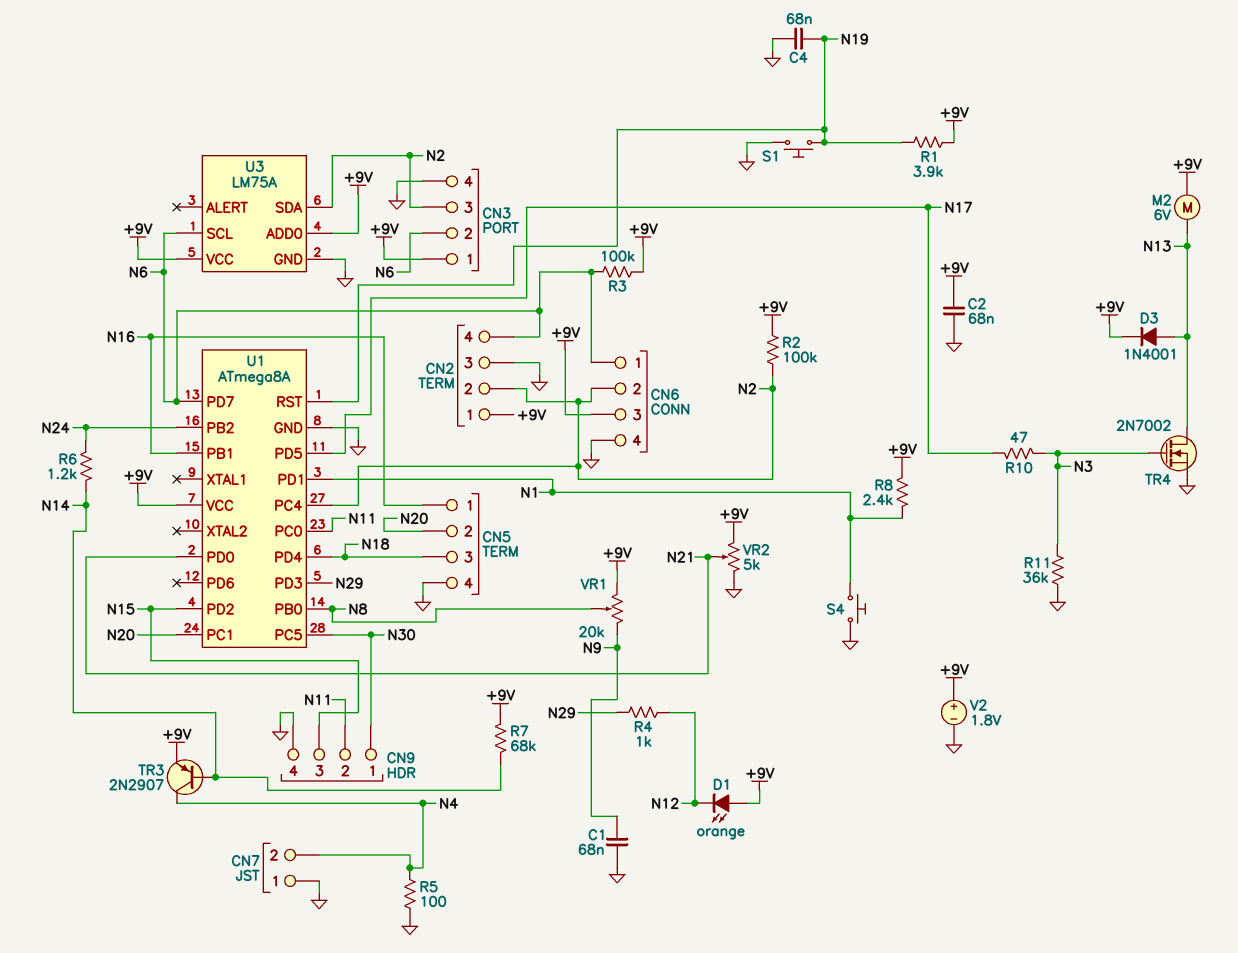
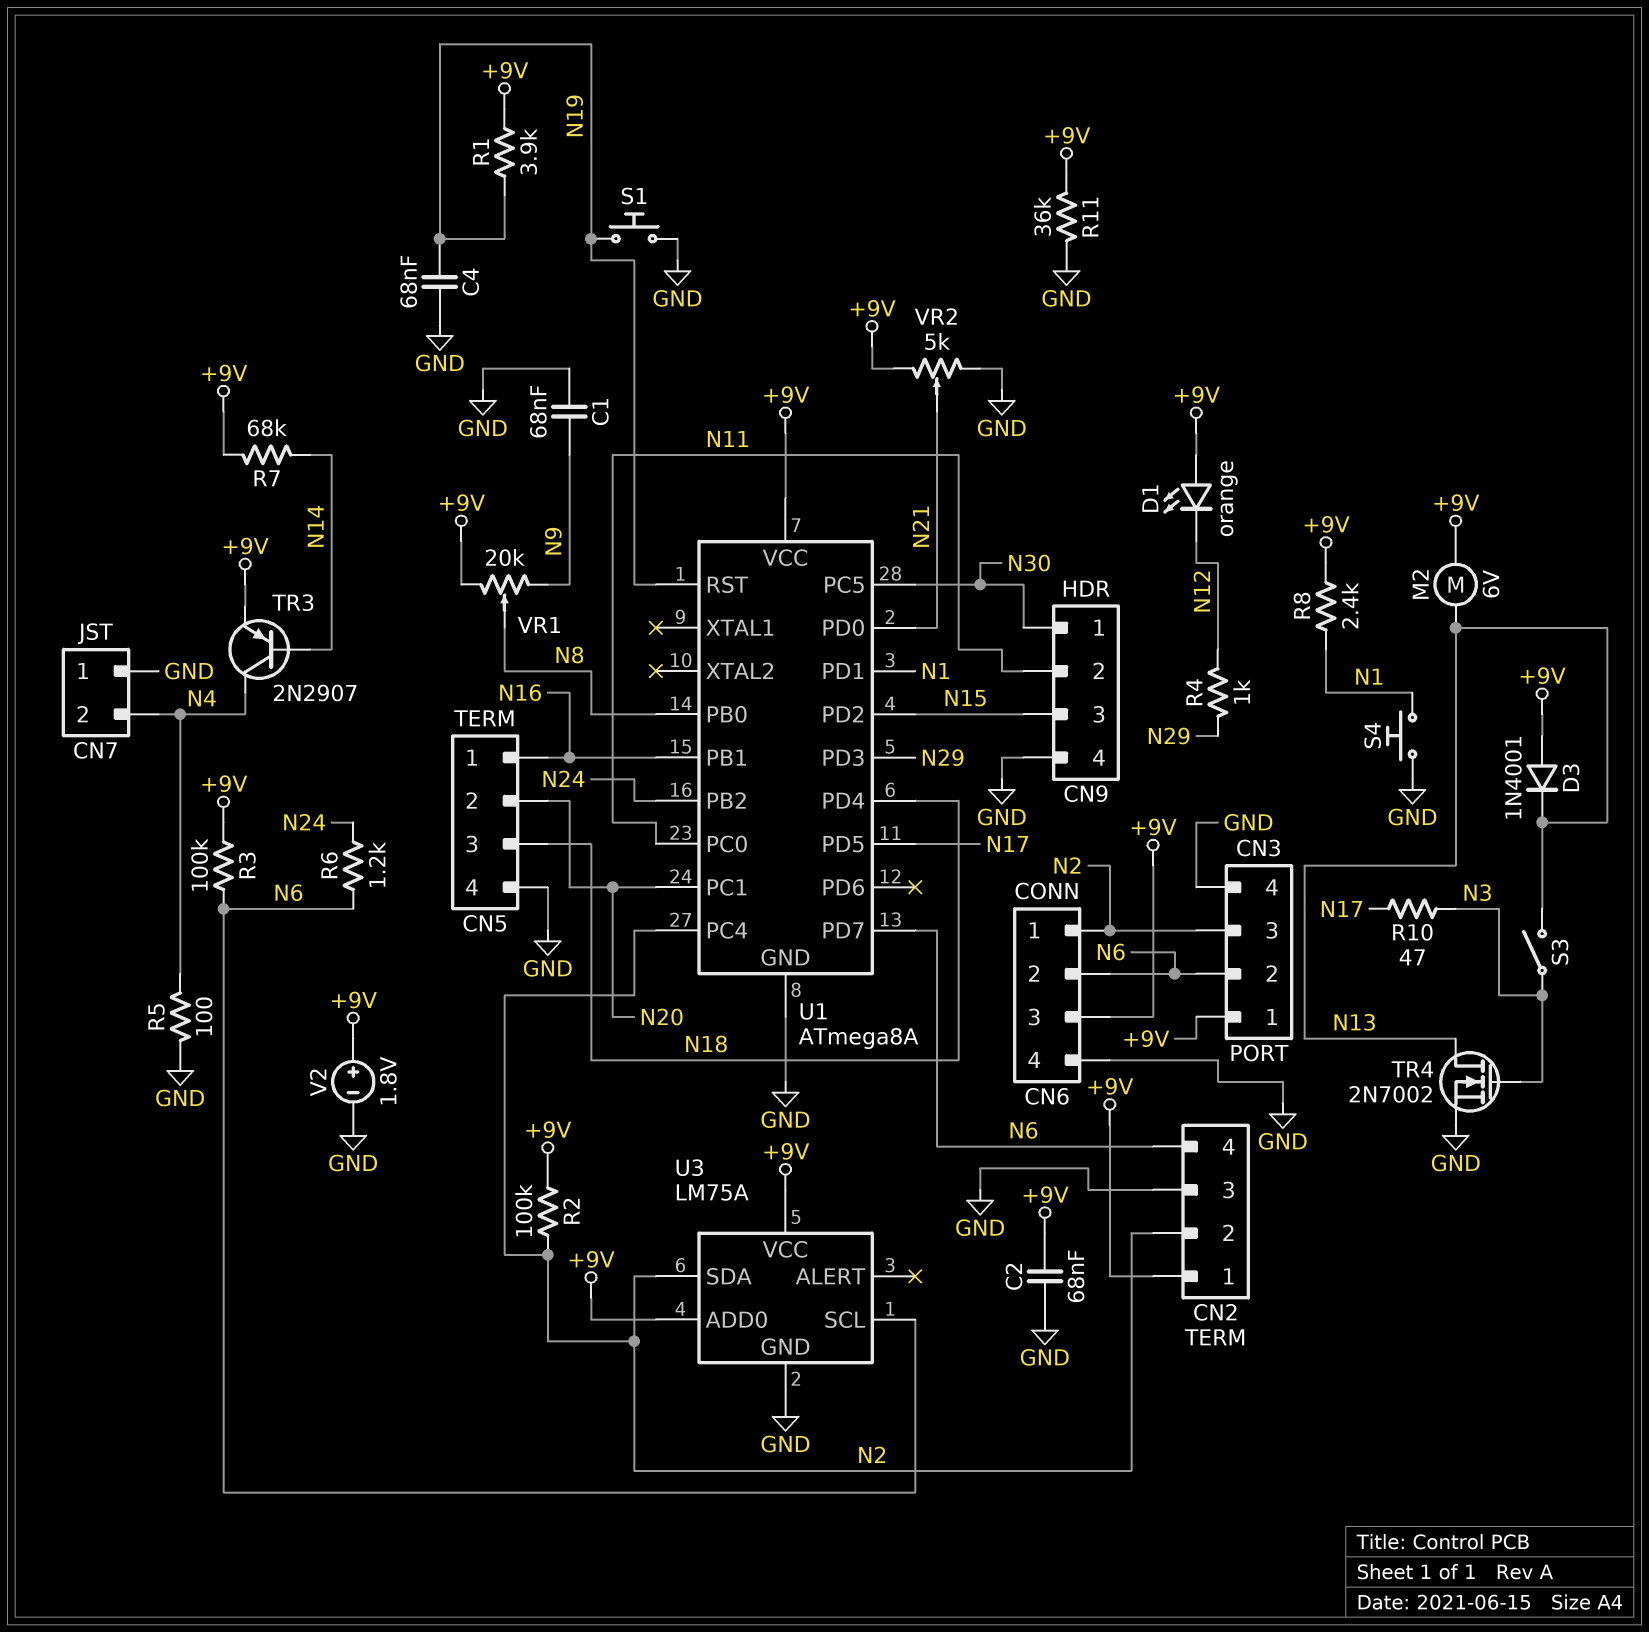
CN6 pin 1: N6 -> N2
CN6 pin 2: N2 -> N6
D3: diode 1N4001 (A N13, K +9V) -> diode 1N4001 (A +9V, K N13)
R6: 1.2k (N14, N24) -> 1.2k (N6, N24)
R11: 36k (GND, N3) -> 36k (+9V, GND)
S3: none -> switch (N3, N13)

